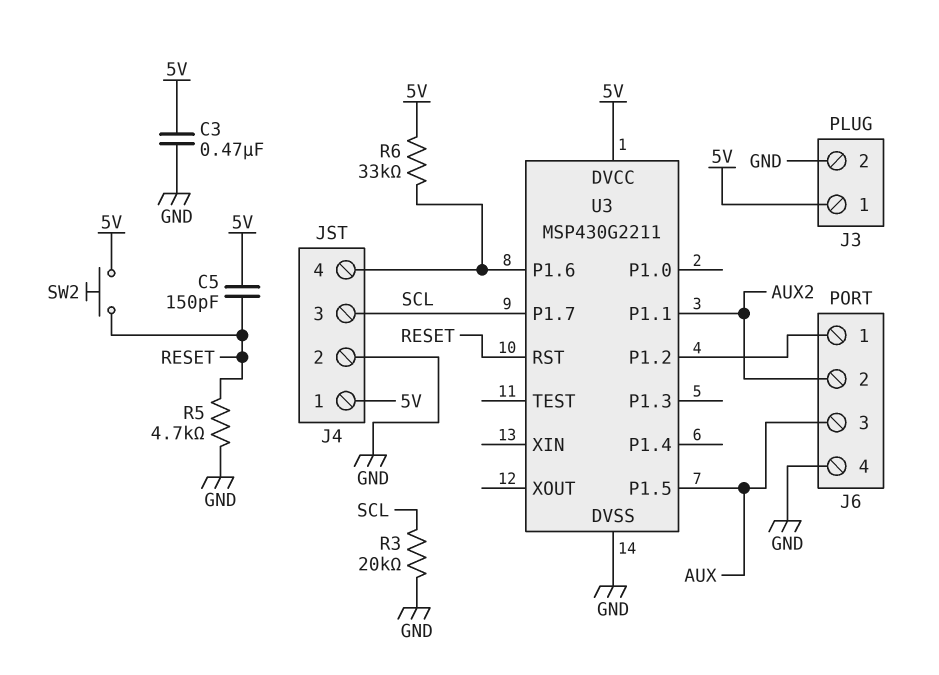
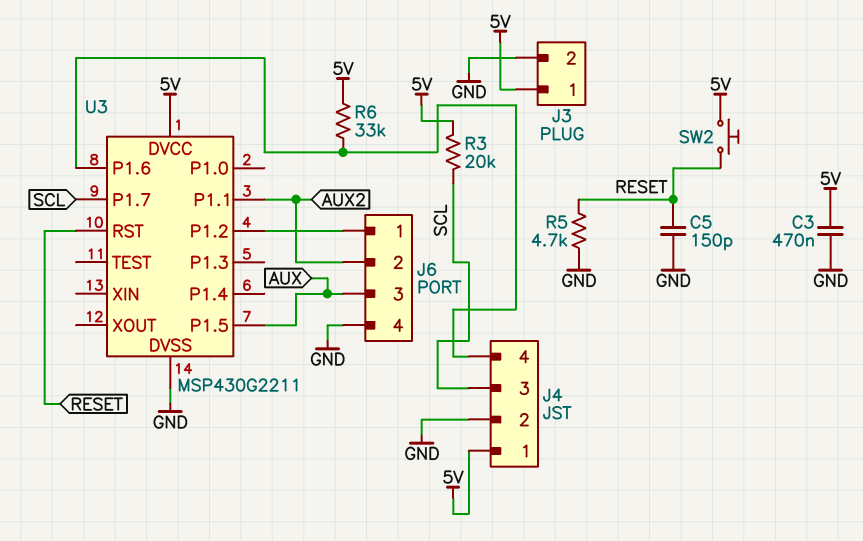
C5: 150pF (5V, RESET) -> 150pF (GND, RESET)
R3: 20k (GND, SCL) -> 20k (5V, SCL)

